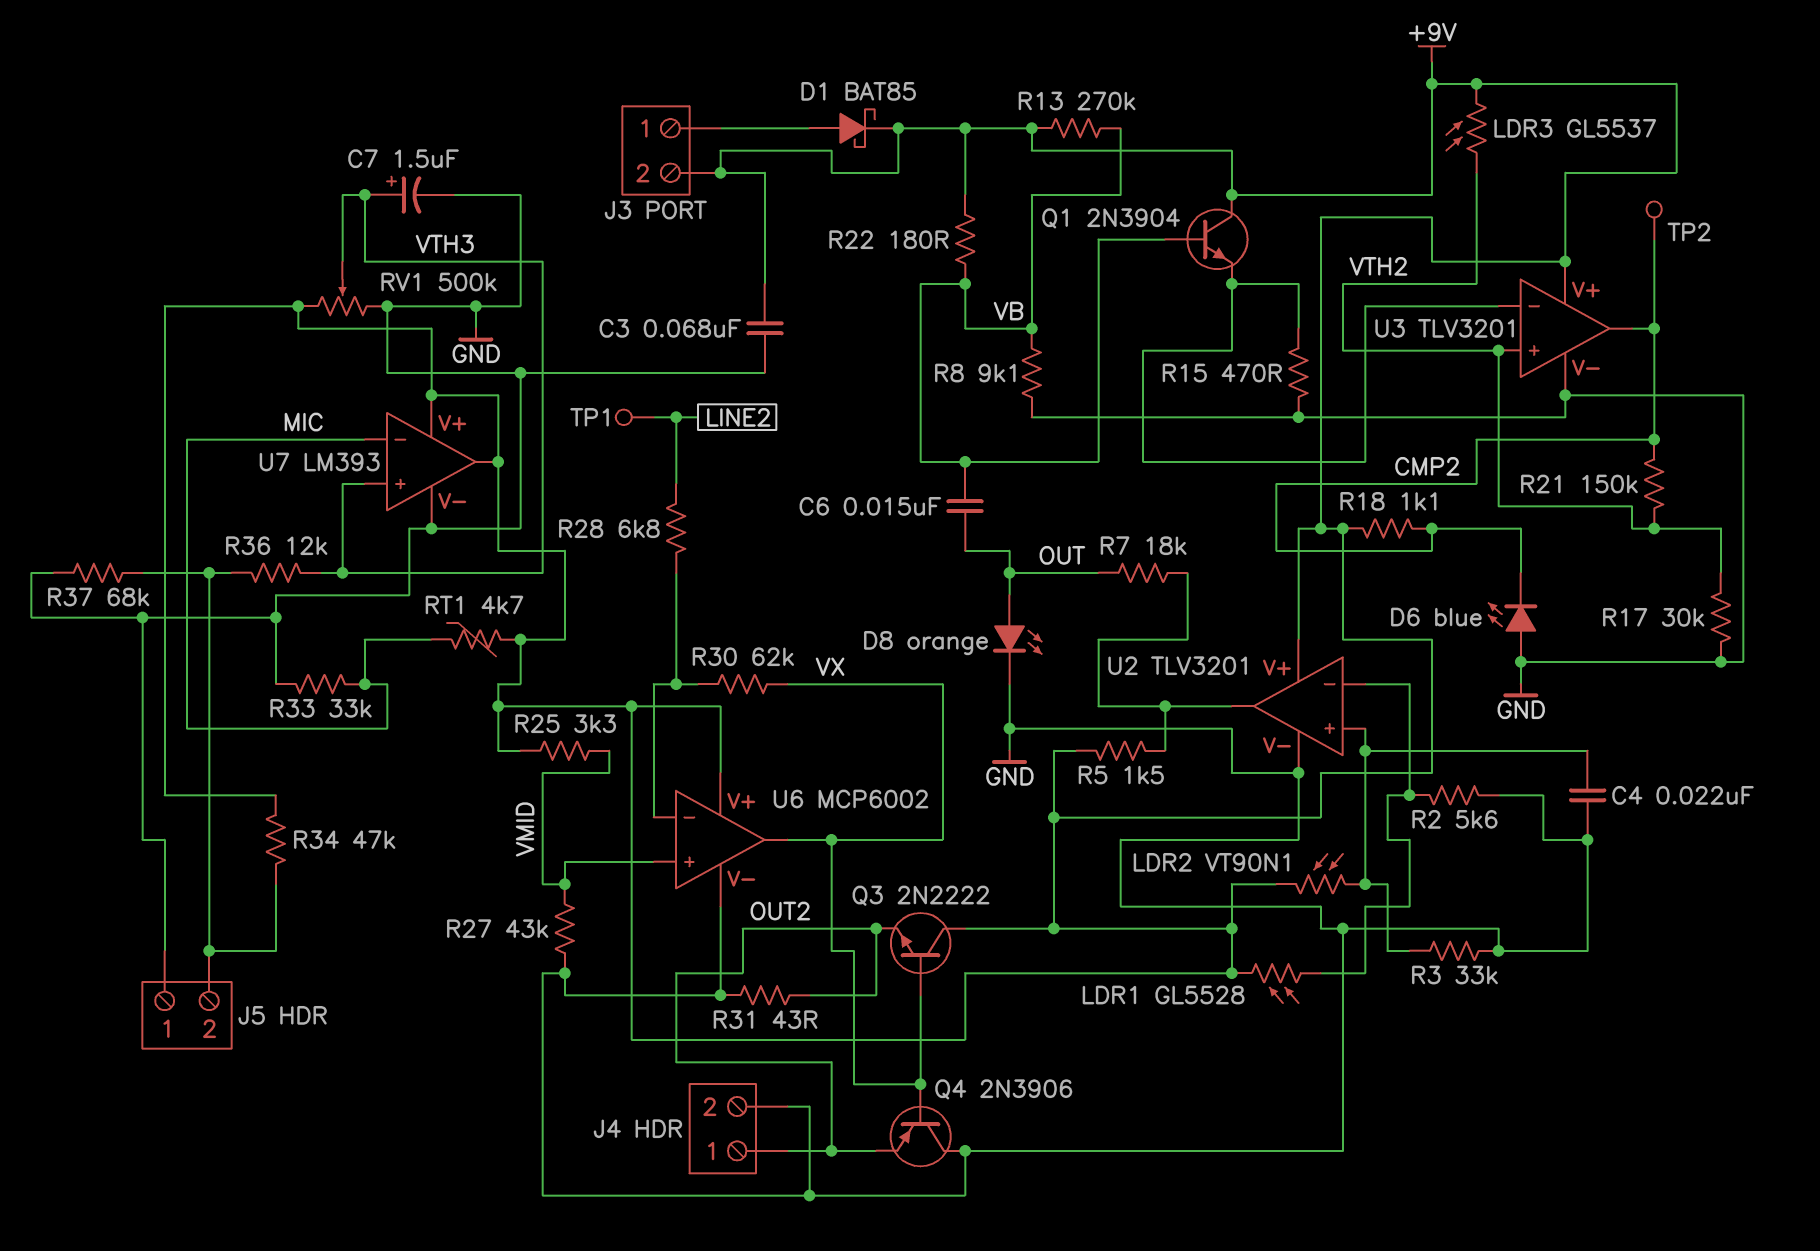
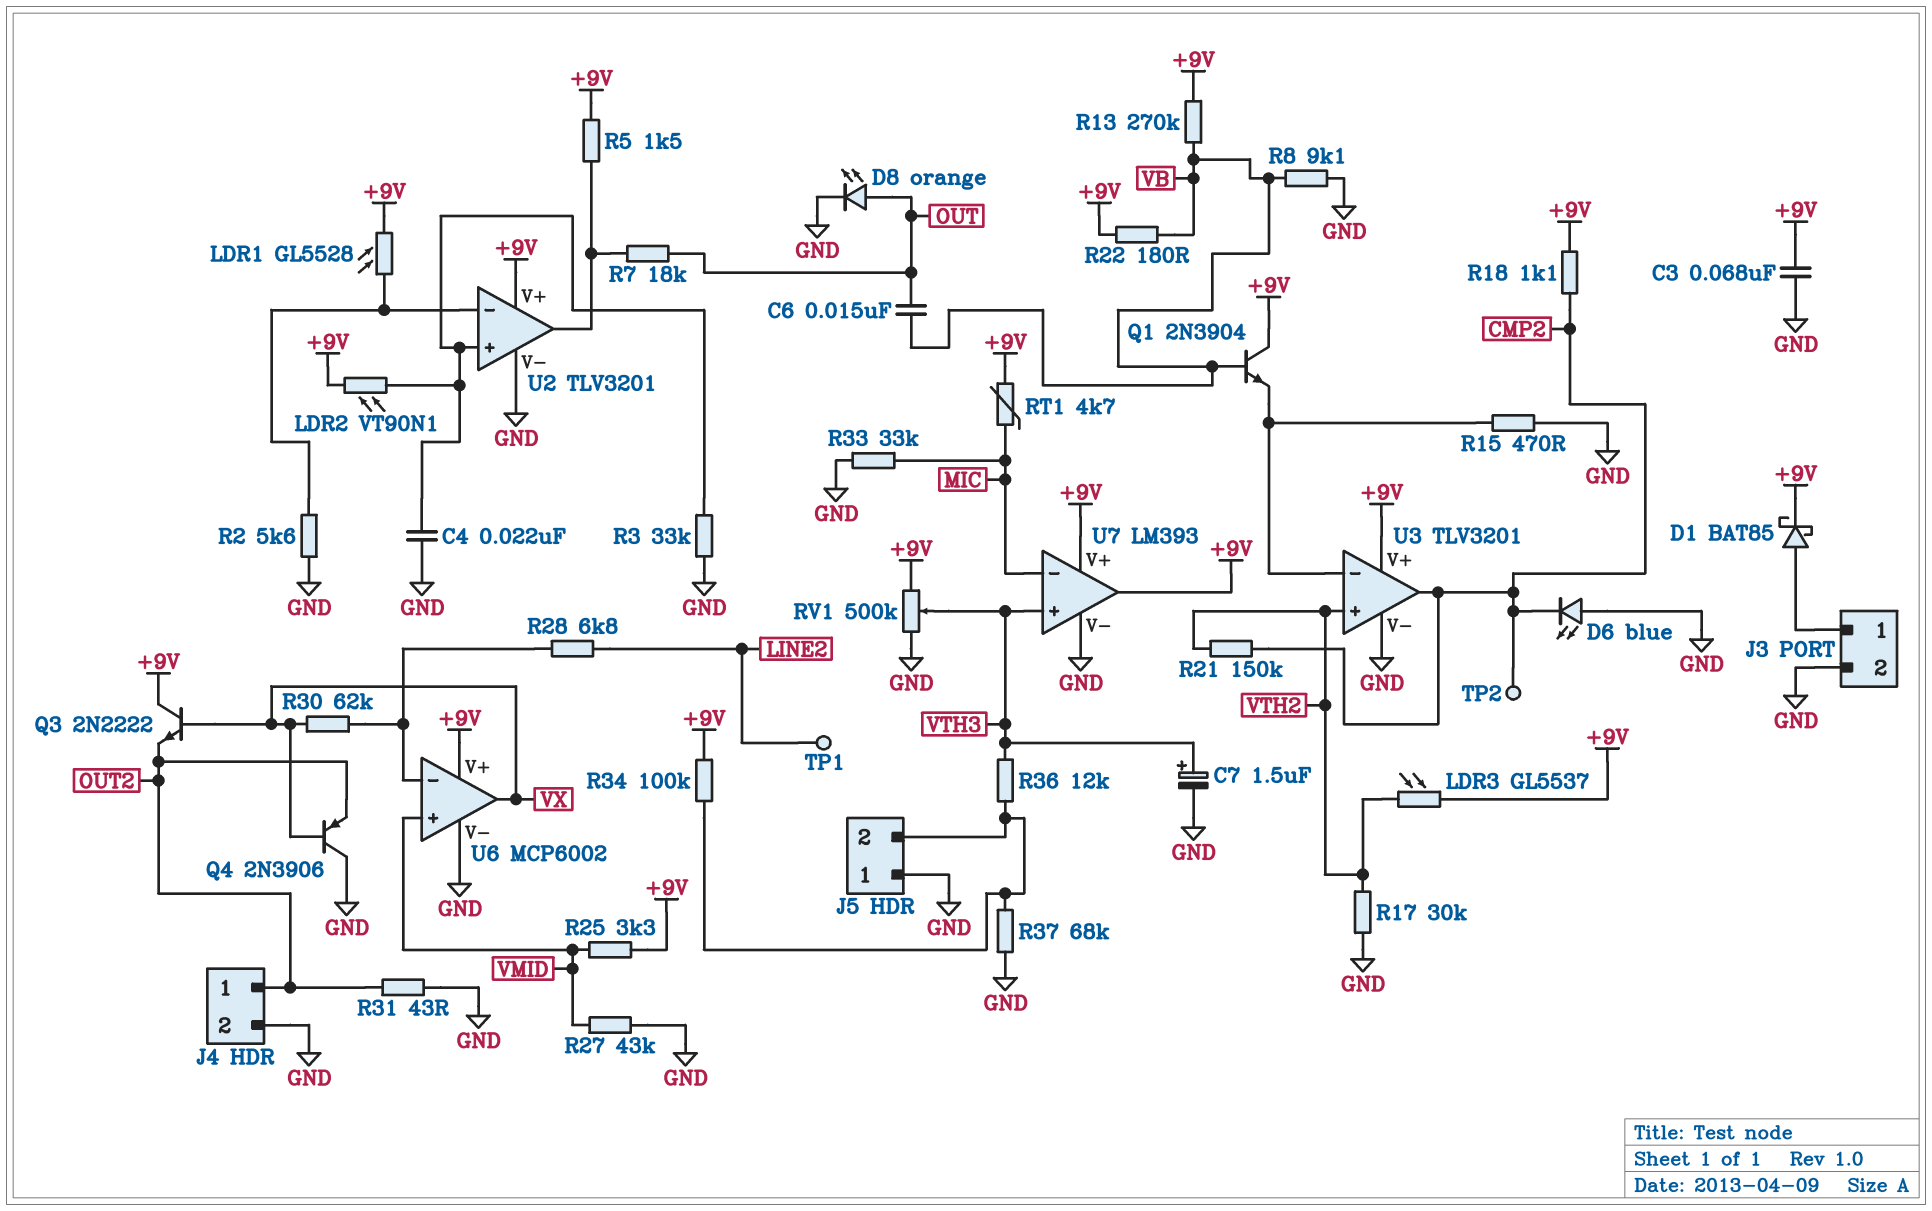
J3 pin 2: +9V -> GND
R34: 47k (+9V, J5/2) -> 100k (+9V, J5/2)

